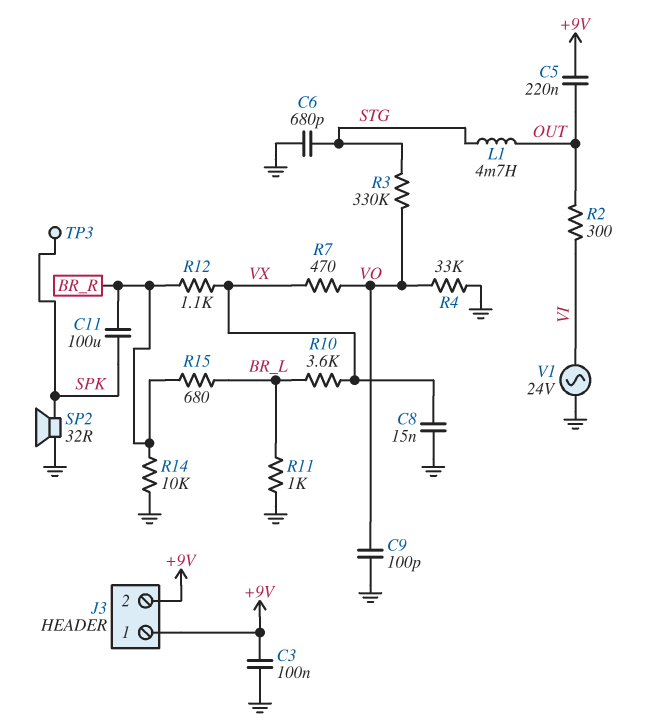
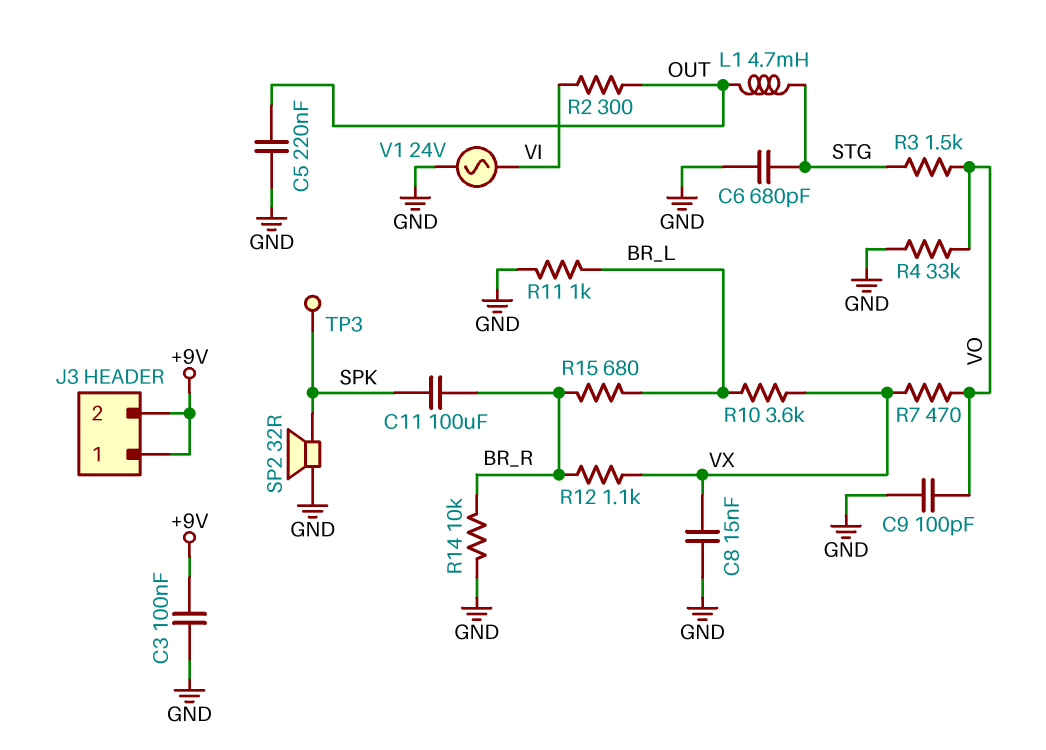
C5: 220nF (+9V, OUT) -> 220nF (GND, OUT)
R3: 330k (STG, VO) -> 1.5k (STG, VO)

